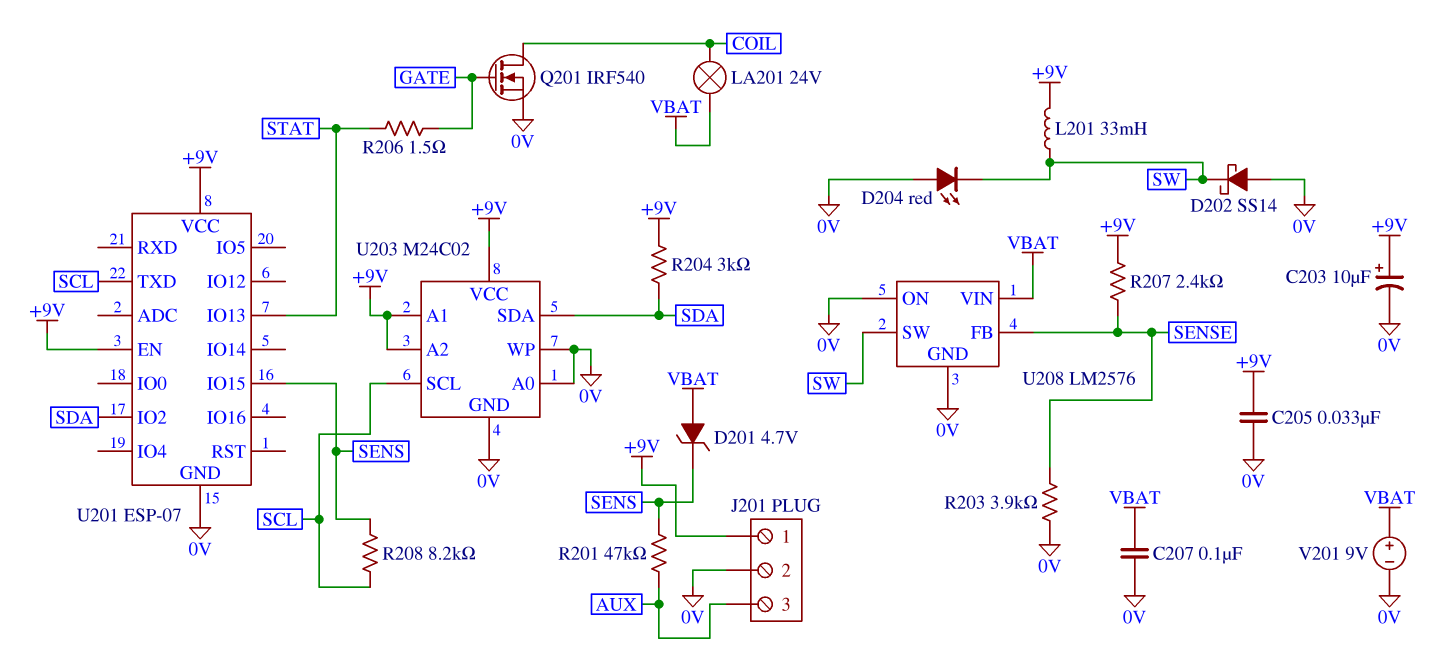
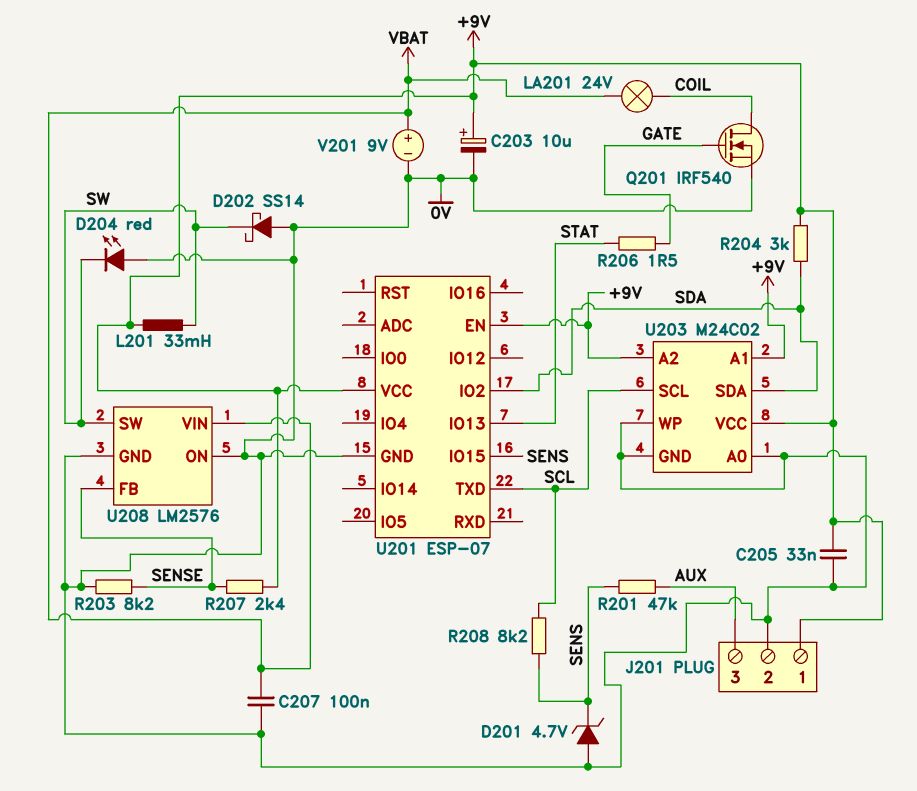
D201: zener 4.7V (A VBAT, K SENS) -> zener 4.7V (A 0V, K SENS)
R203: 3.9k (0V, SENSE) -> 8.2k (0V, SENSE)

